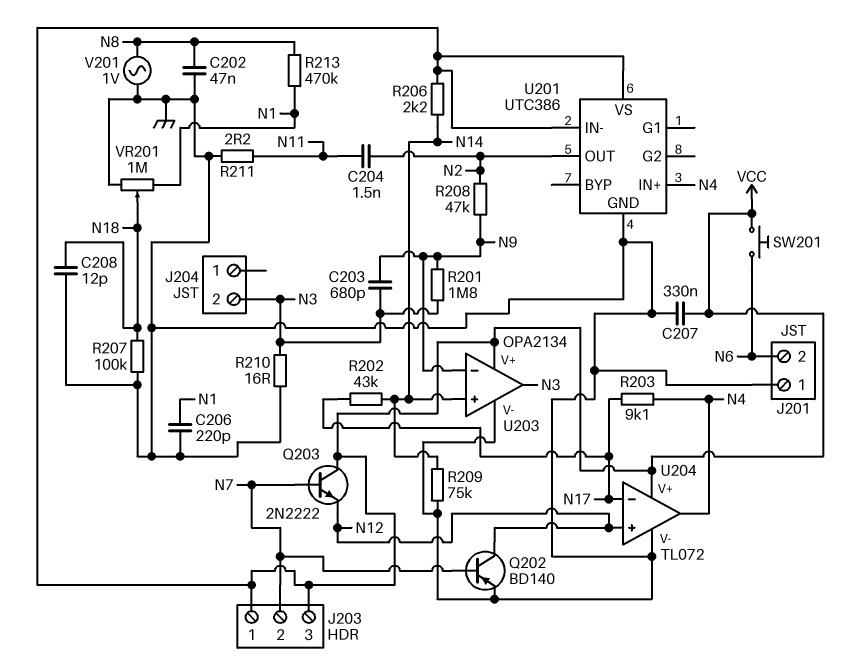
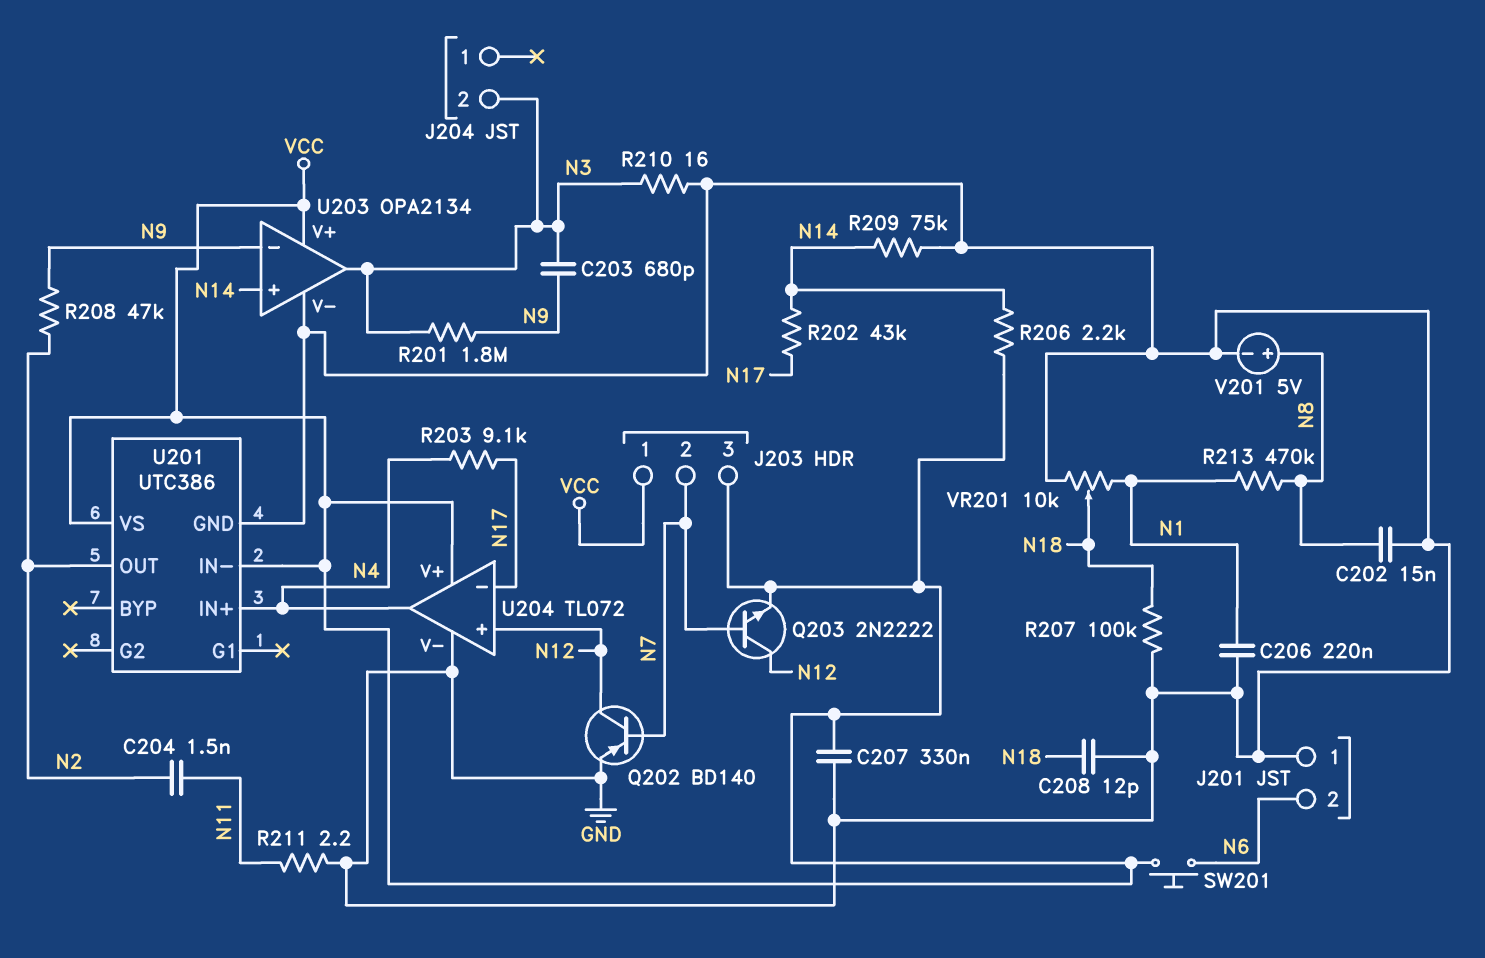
C202: 47nF (GND, N8) -> 15nF (GND, N8)
C206: 220pF (GND, N1) -> 220nF (GND, N1)
Q203: NPN 2N2222 (B N7, C VCC, E N12) -> NPN 2N2222 (B N7, C N12, E VCC)
V201: AC 1V (GND, N8) -> 5V (plus N8, minus GND)
VR201: 1M (GND, N1, wiper N18) -> 10k (GND, N1, wiper N18)

